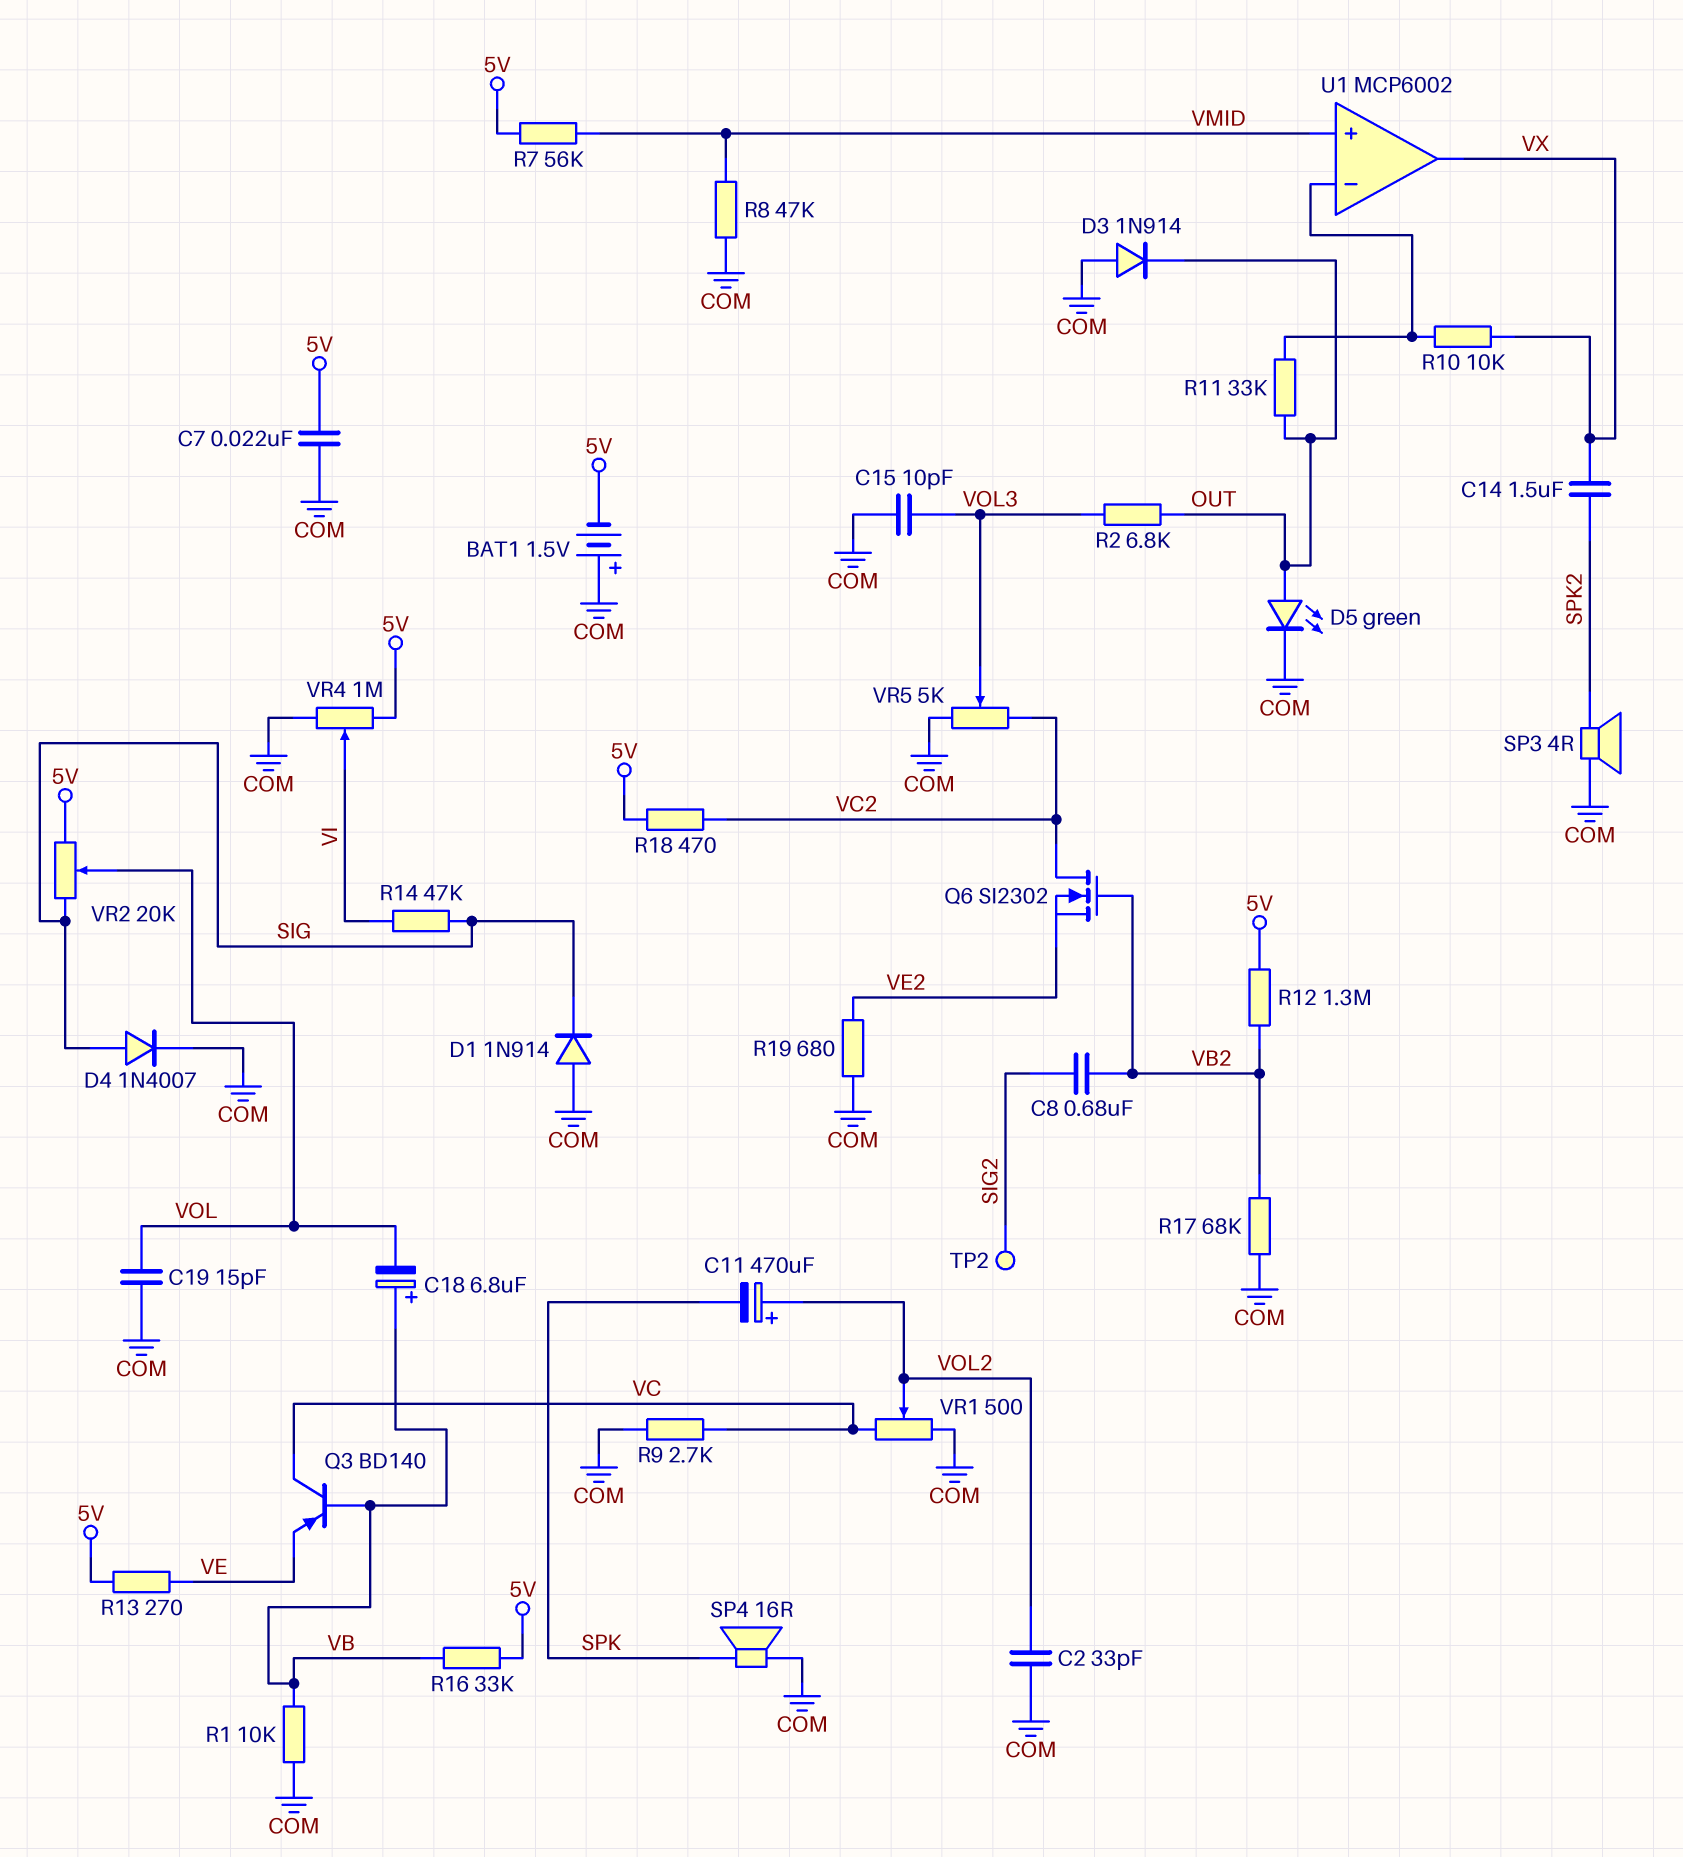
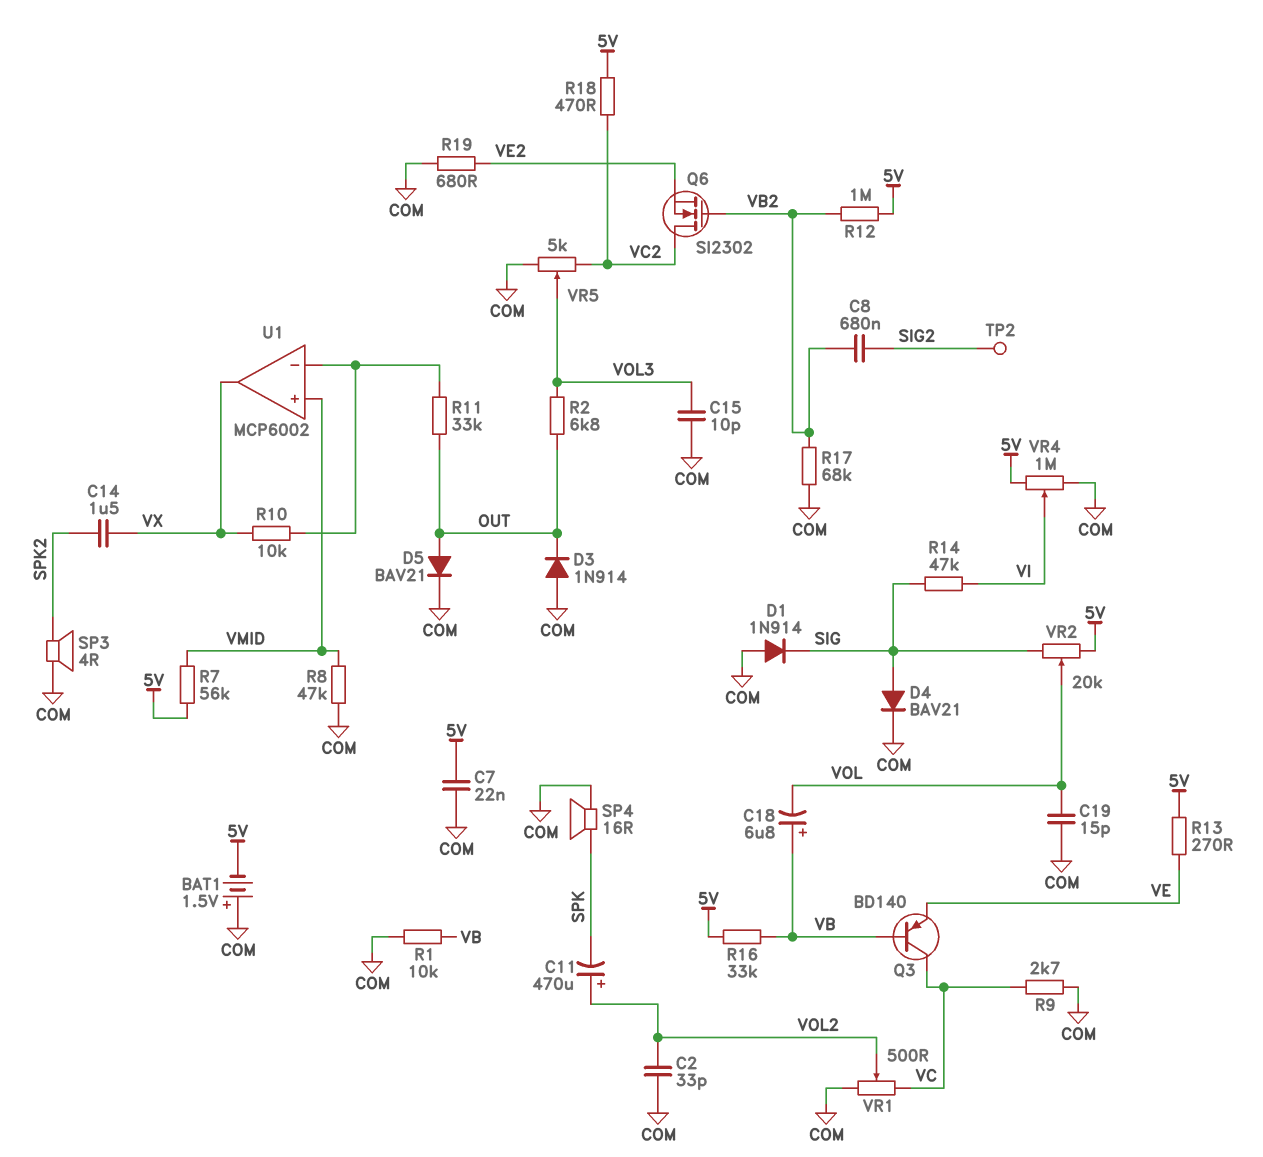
D4: diode 1N4007 (A SIG, K COM) -> diode BAV21 (A SIG, K COM)
D5: LED green (A OUT, K COM) -> diode BAV21 (A OUT, K COM)
R12: 1.3M (5V, VB2) -> 1M (5V, VB2)

